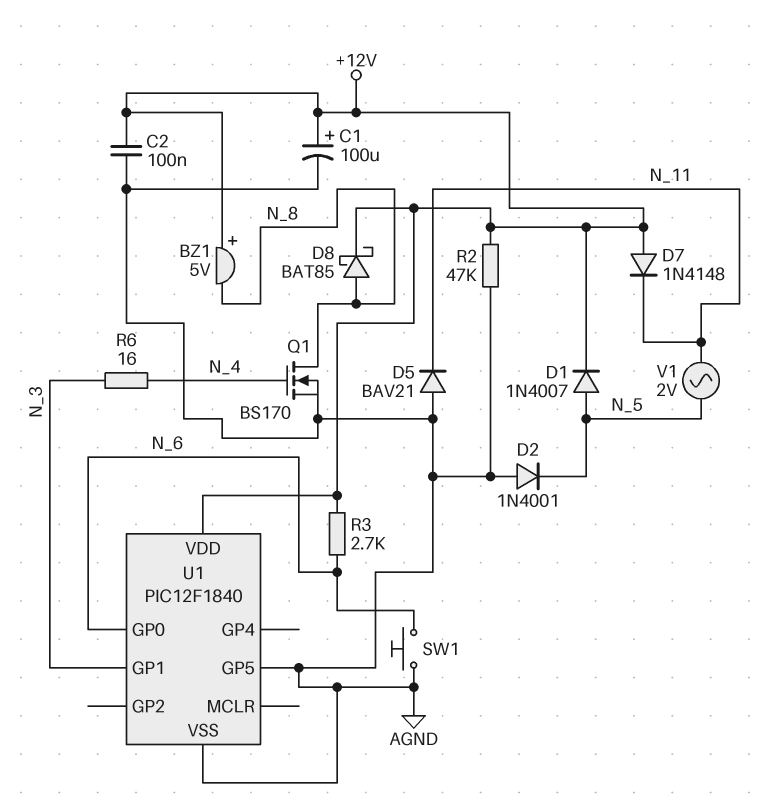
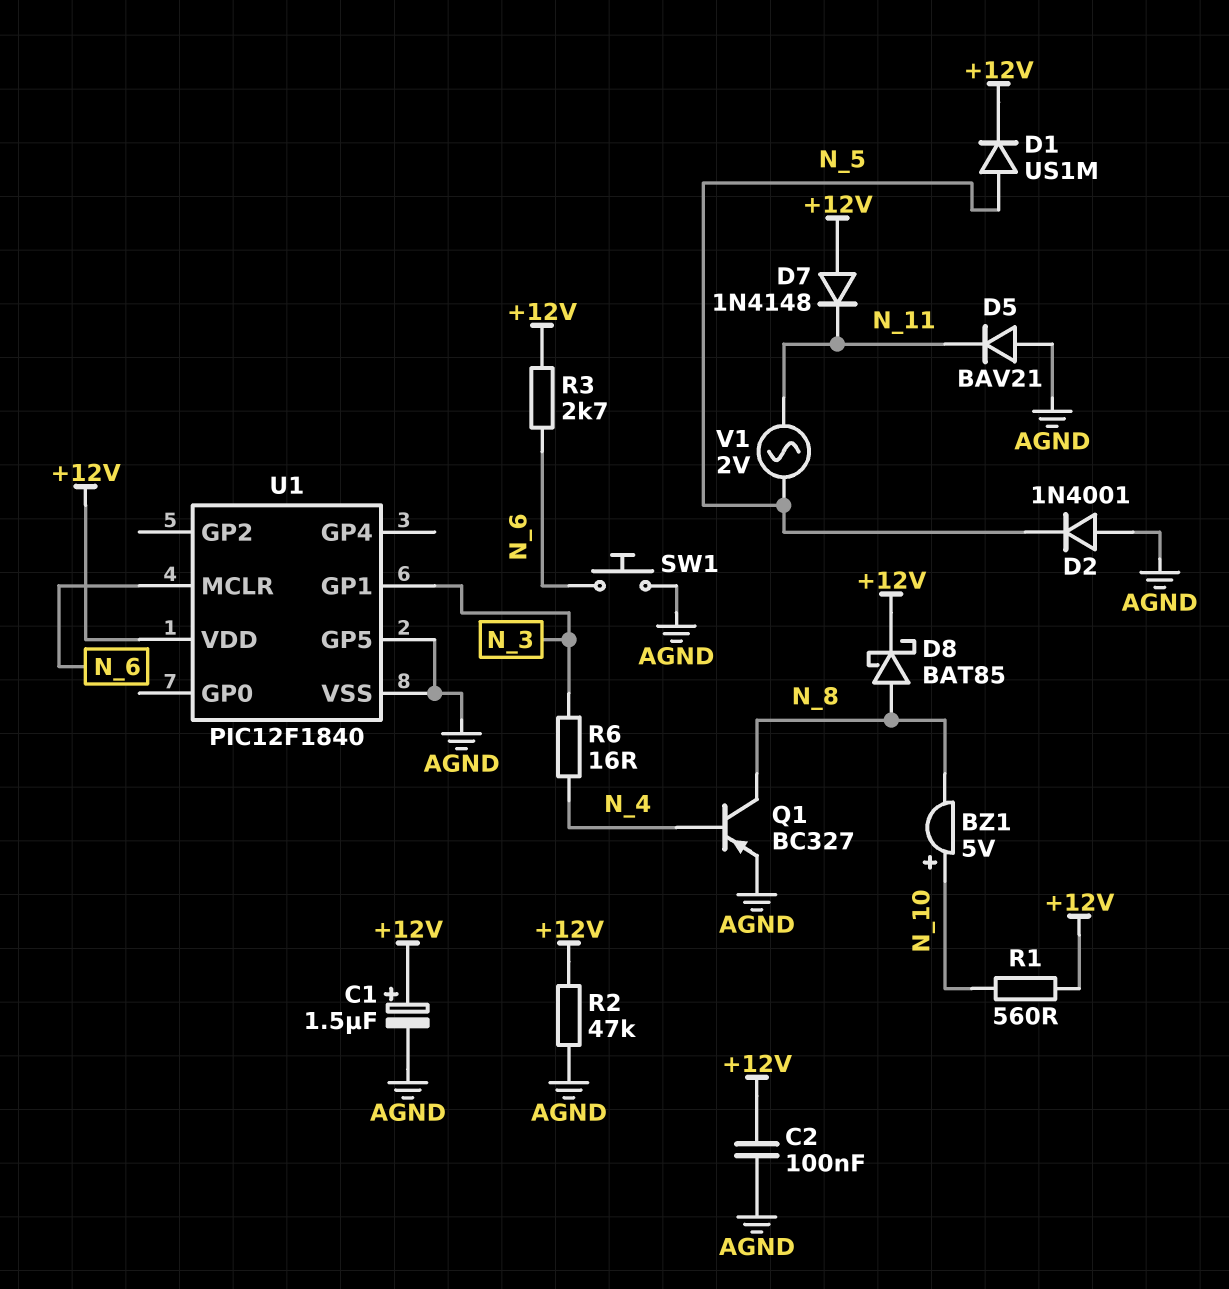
BZ1: buzzer 5V (plus +12V, minus N_8) -> buzzer 5V (plus N_10, minus N_8)
C1: 100uF (plus +12V, minus AGND) -> 1.5uF (plus +12V, minus AGND)
D1: diode 1N4007 (A N_5, K +12V) -> diode US1M (A N_5, K +12V)
Q1: NMOS BS170 (G N_4, D N_8, S AGND) -> PNP BC327 (B N_4, C N_8, E AGND)
R1: none -> 560 (+12V, N_10)
U1 pin GP0: N_6 -> none
U1 pin MCLR: none -> N_6

